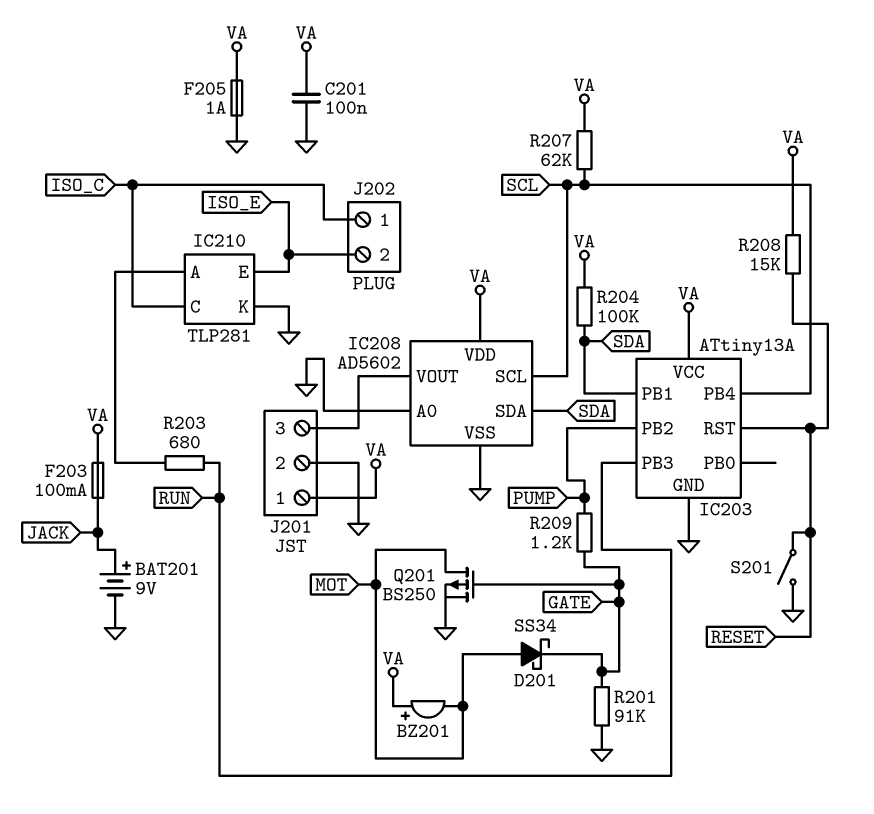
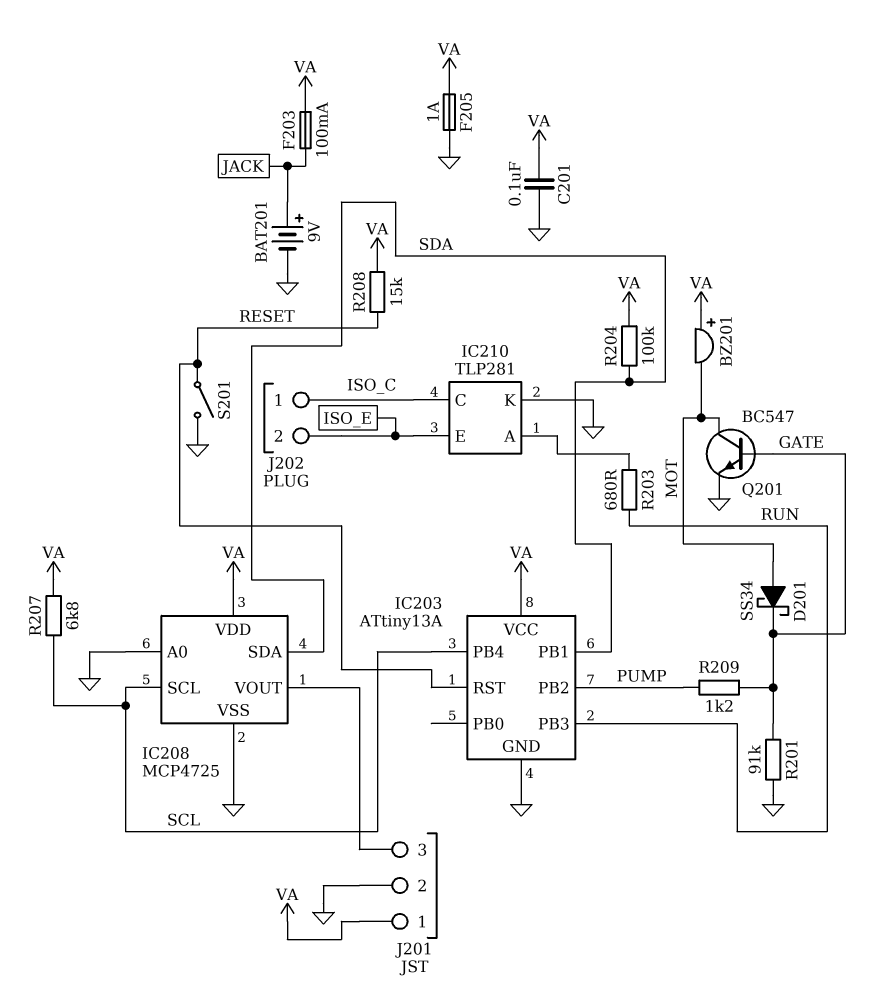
IC208: AD5602 -> MCP4725
Q201: PMOS BS250 (G GATE, D MOT, S GND) -> NPN BC547 (B GATE, C MOT, E GND)
R207: 62k (SCL, VA) -> 6.8k (SCL, VA)

